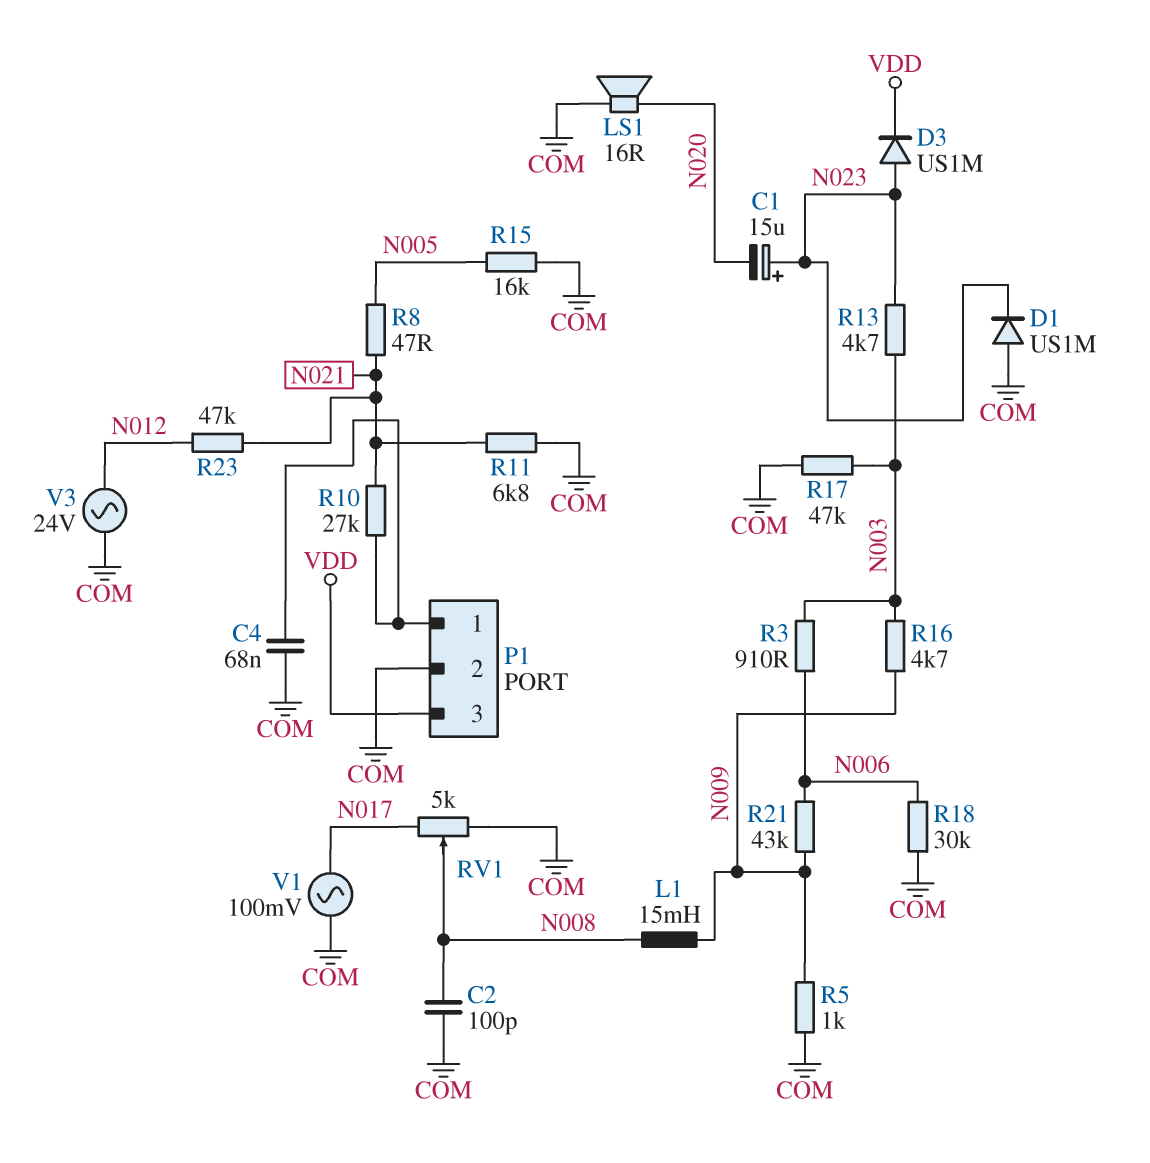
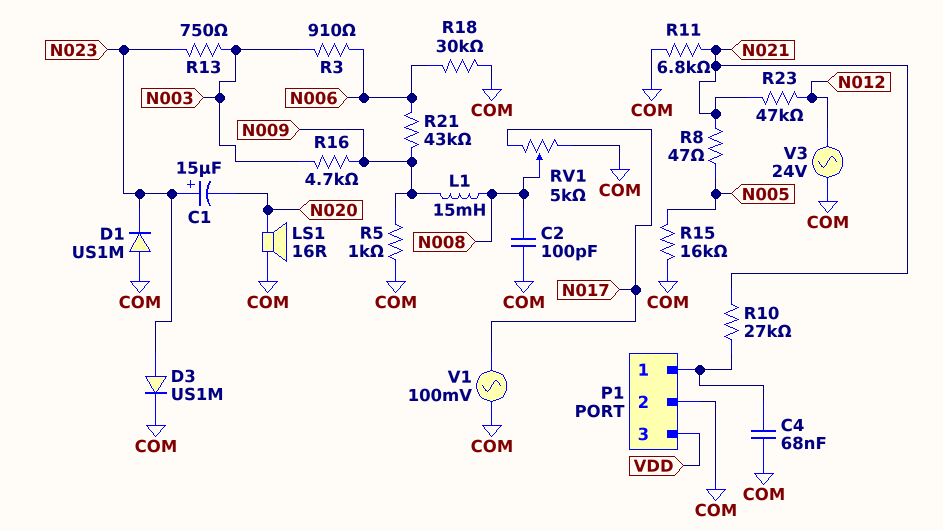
D3: diode US1M (A N023, K VDD) -> diode US1M (A N023, K COM)
R13: 4.7k (N003, N023) -> 750 (N003, N023)
R17: 47k (COM, N003) -> none

